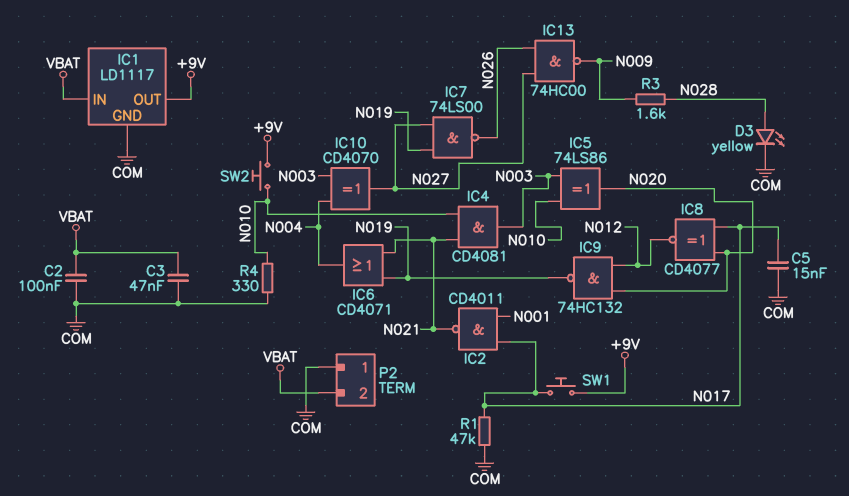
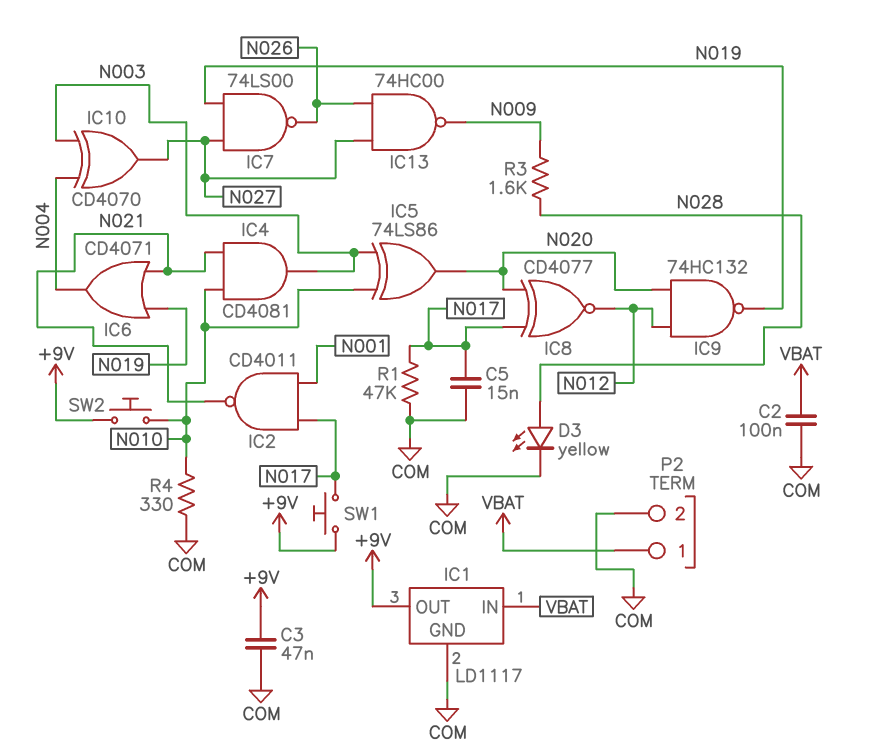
C3: 47nF (COM, VBAT) -> 47nF (+9V, COM)
P2 pin 1: COM -> VBAT
P2 pin 2: VBAT -> COM

